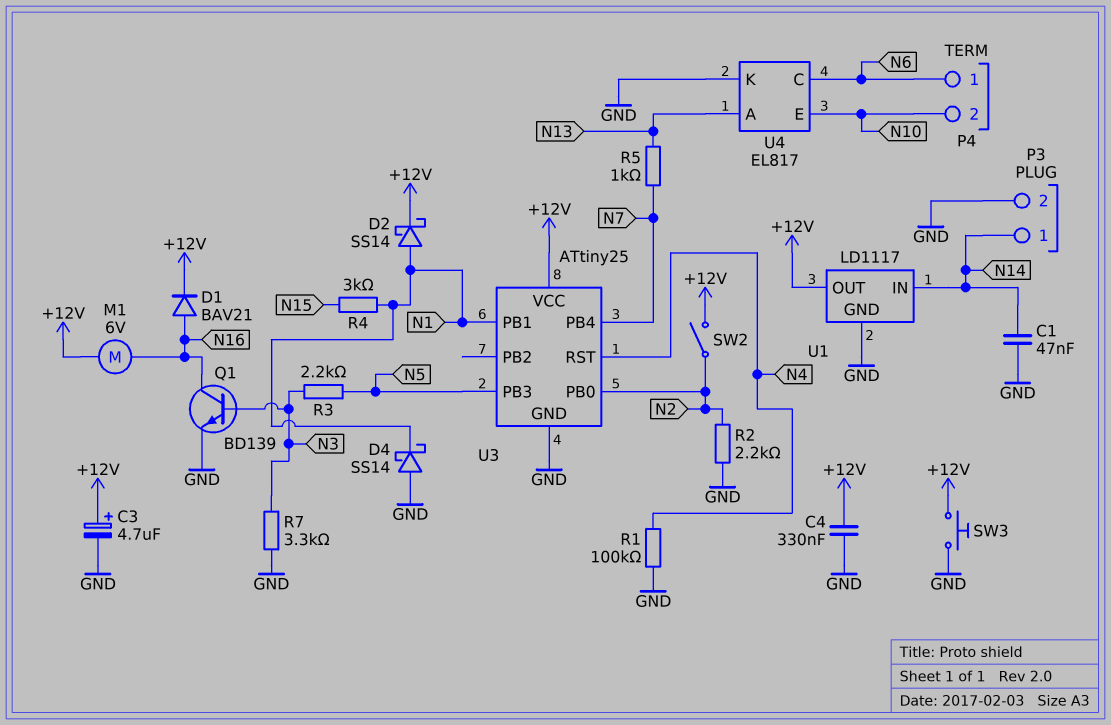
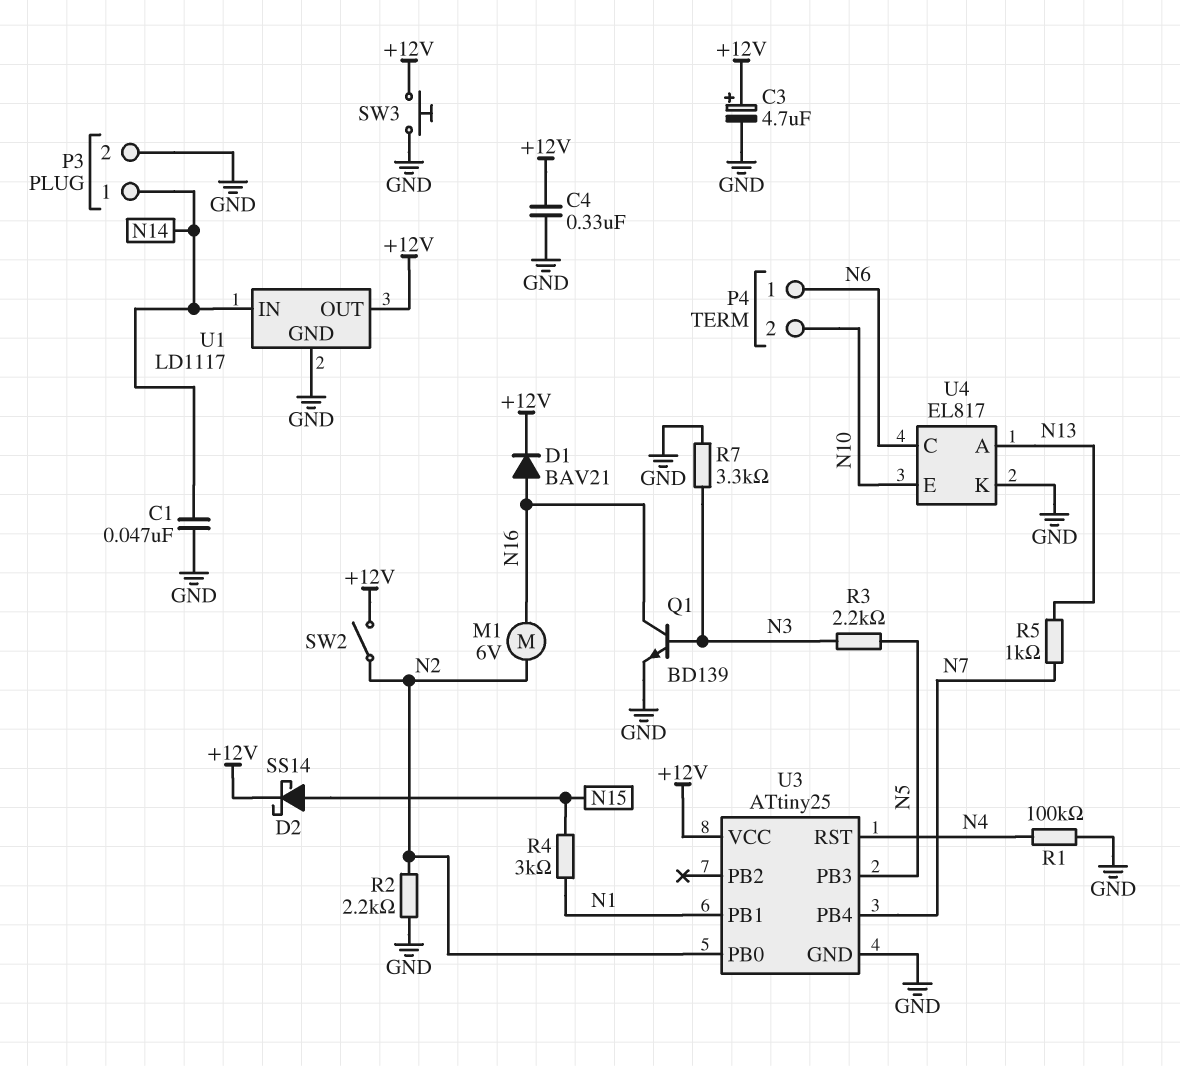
D2: schottky SS14 (A N1, K +12V) -> schottky SS14 (A N15, K +12V)
D4: schottky SS14 (A GND, K N1) -> none
M1: motor 6V (+12V, N16) -> motor 6V (N2, N16)

